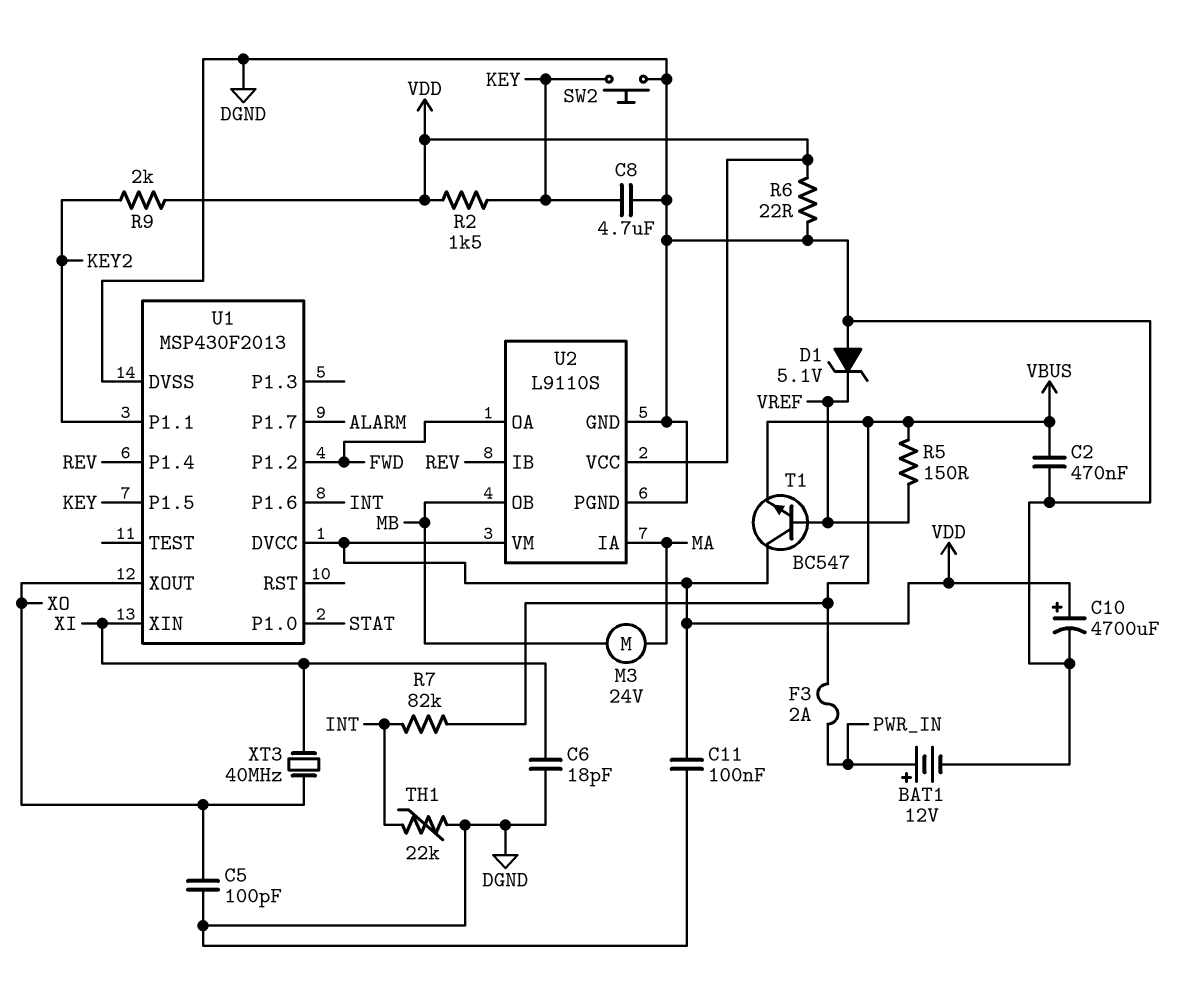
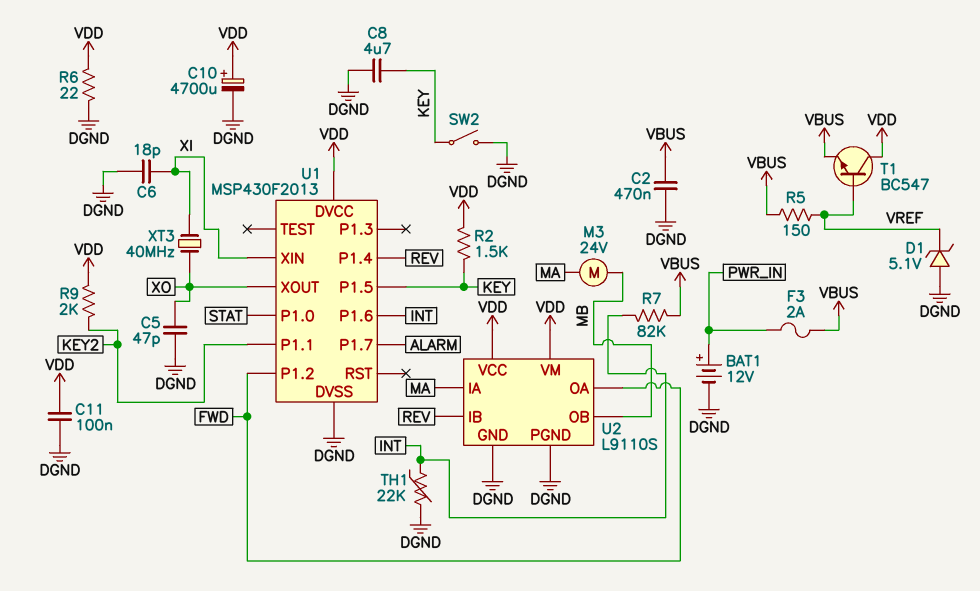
C5: 100pF (DGND, XO) -> 47pF (DGND, XO)
SW2: button (DGND, KEY) -> switch (DGND, KEY)

